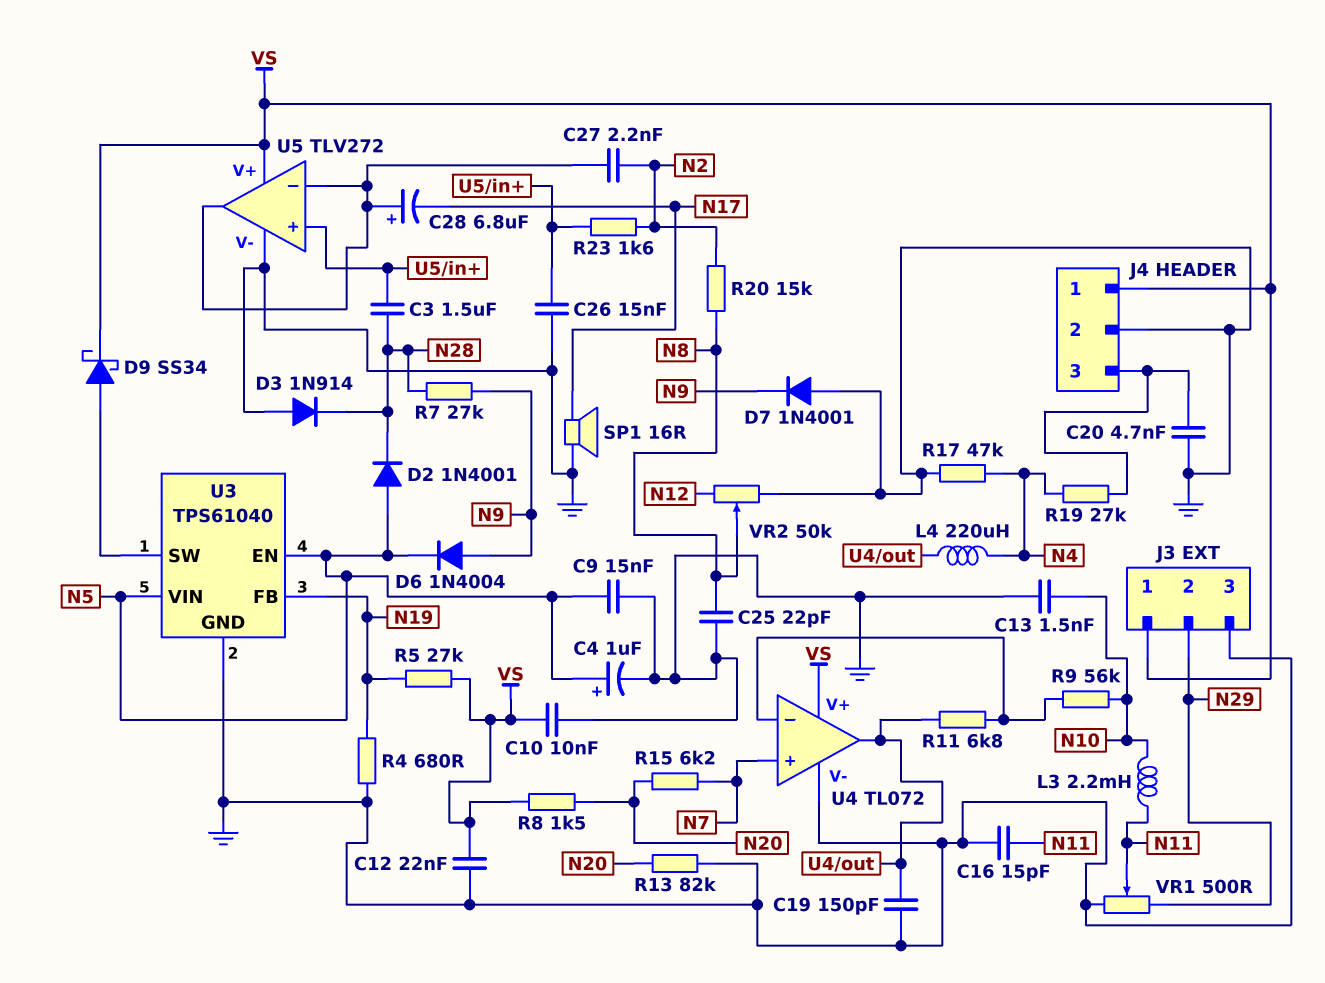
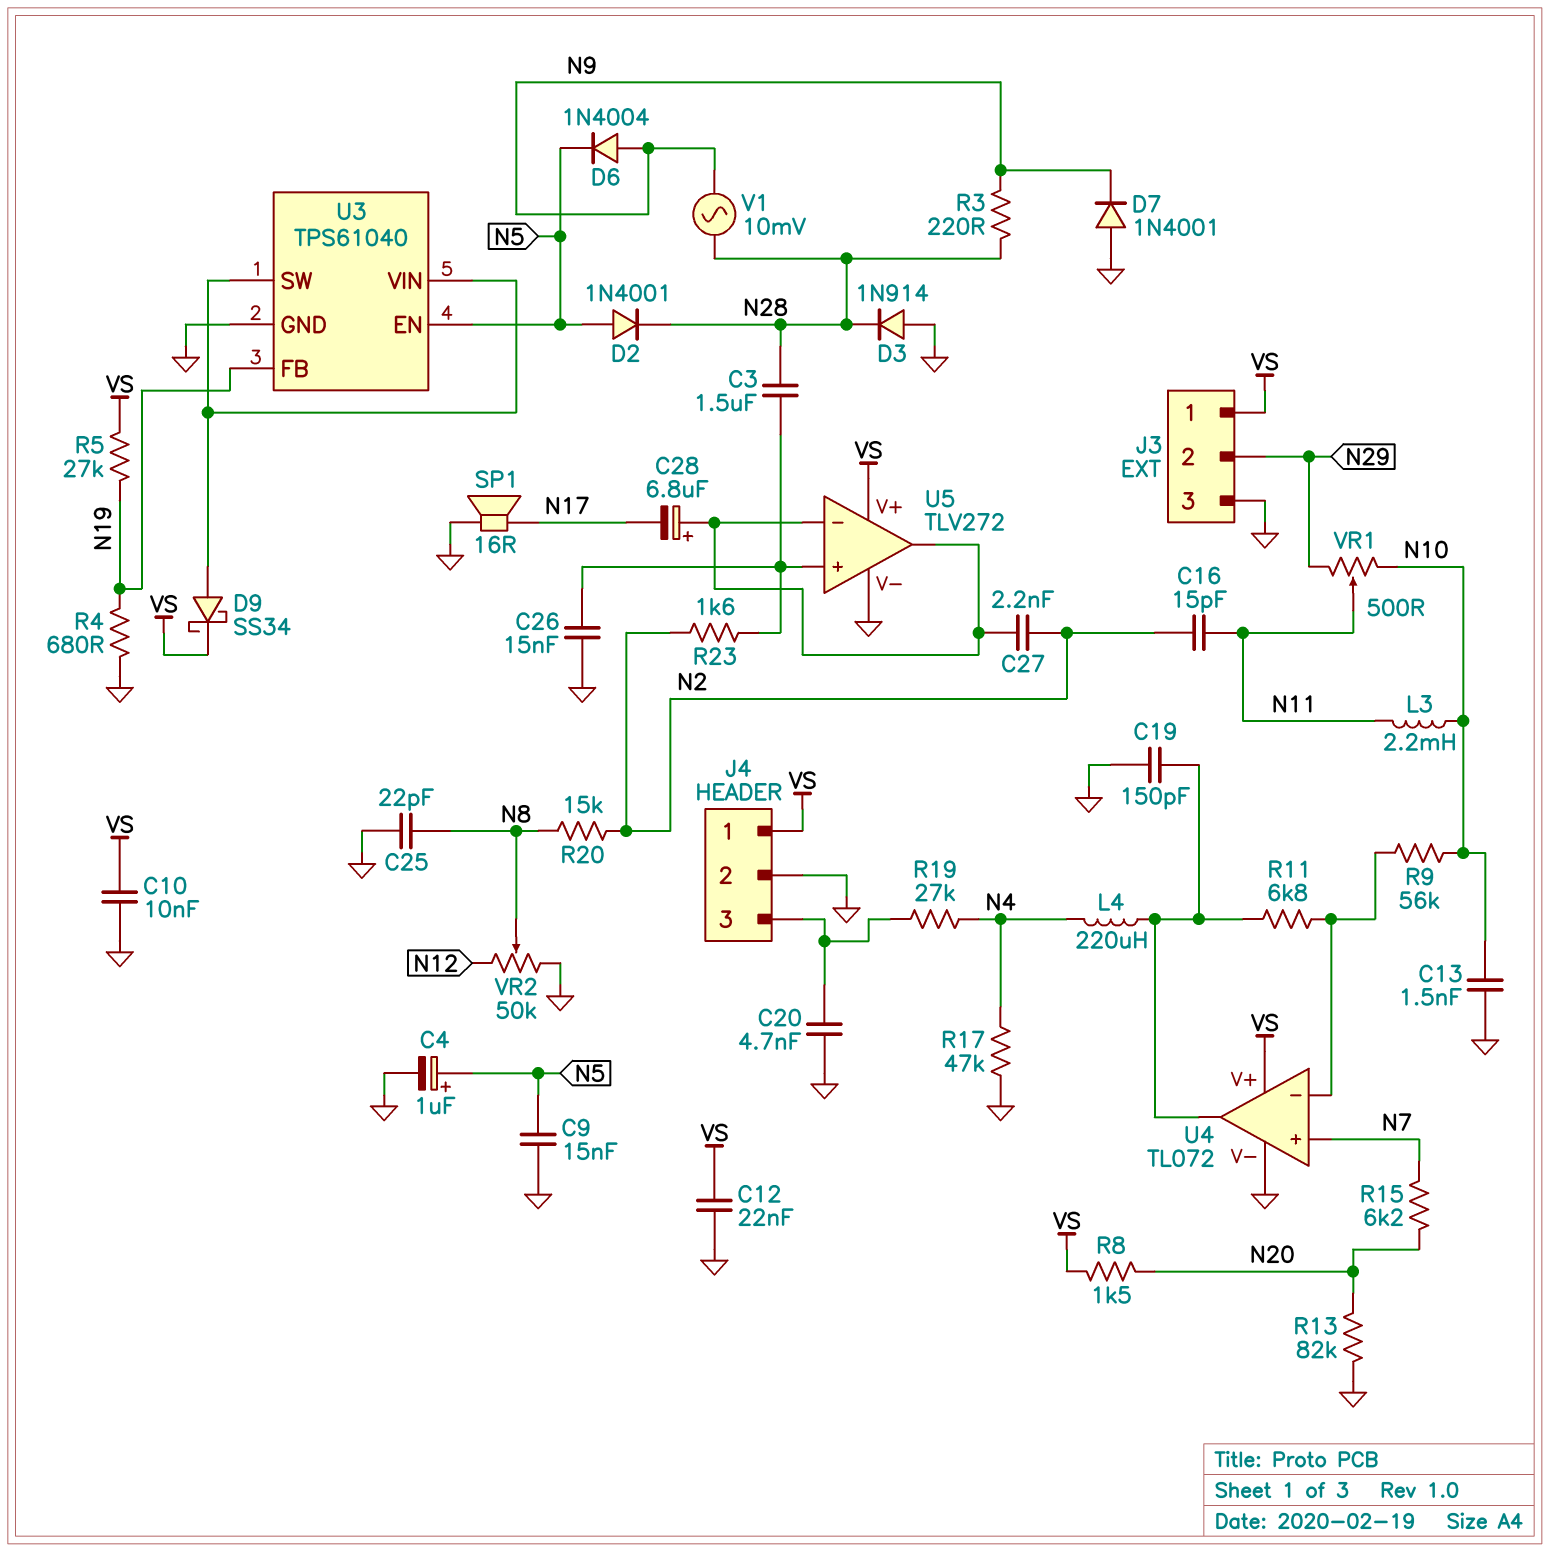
C16: 15pF (GND, N11) -> 15pF (N2, N11)
R3: none -> 220 (N9, N28)
R7: 27k (N9, N28) -> none
U3 pin VIN: N5 -> U3/SW
V1: none -> AC 10mV (N9, N28)
VR1: 500 (GND, N29, wiper N11) -> 500 (N10, N29, wiper N11)

